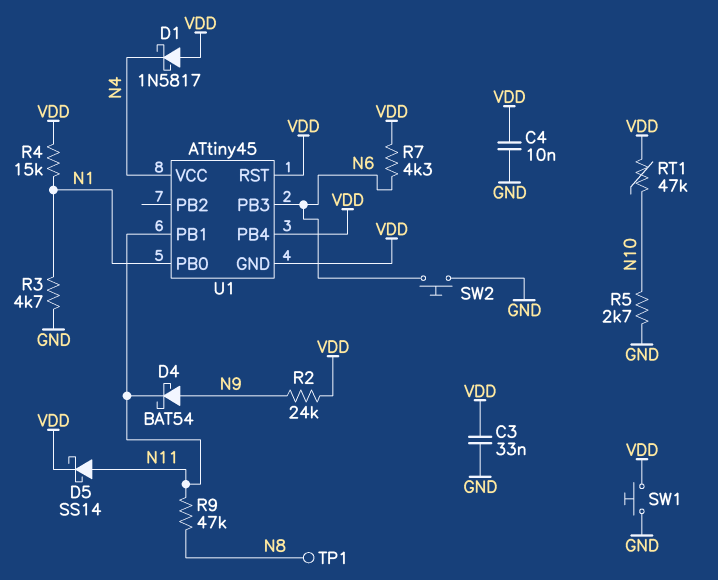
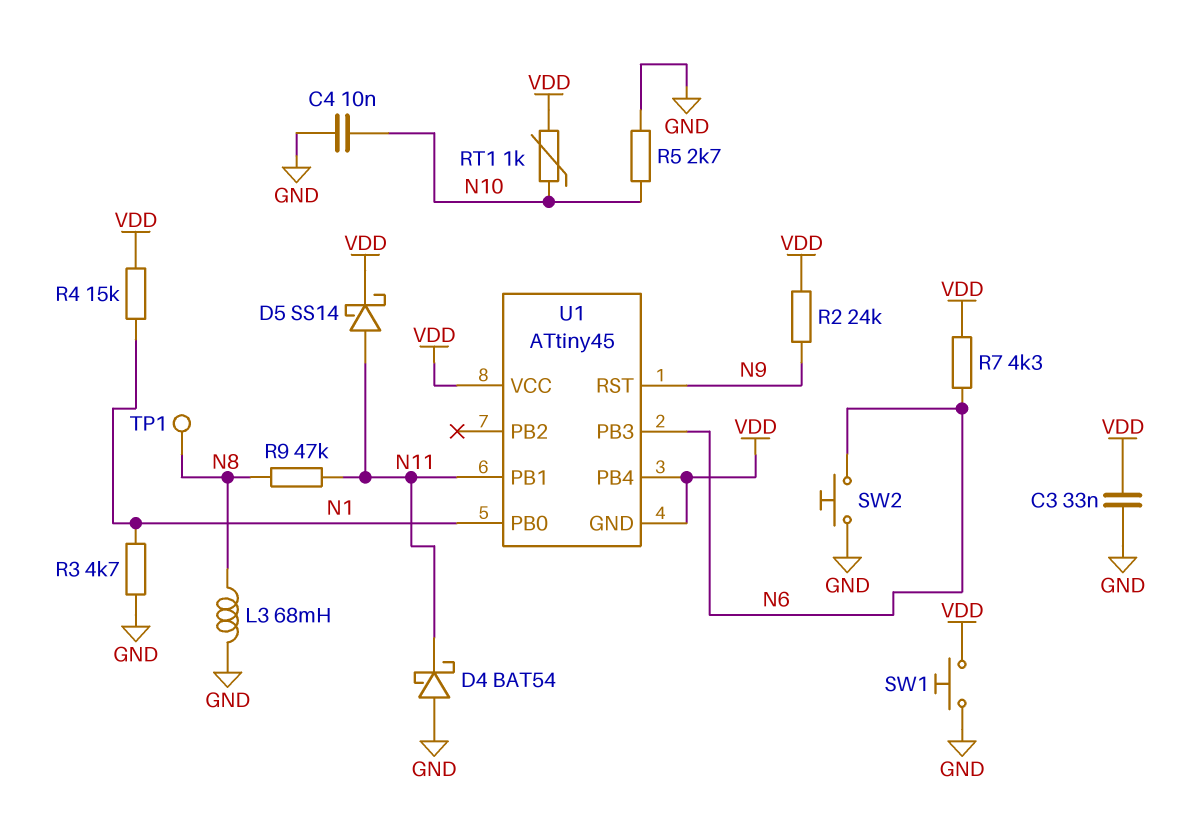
C4: 10nF (GND, VDD) -> 10nF (GND, N10)
D1: schottky 1N5817 (A VDD, K N4) -> none
D4: schottky BAT54 (A N9, K N11) -> schottky BAT54 (A GND, K N11)
L3: none -> 68mH (GND, N8)
RT1: 47k (N10, VDD) -> 1k (N10, VDD)
U1 pin RST: VDD -> N9
U1 pin VCC: N4 -> VDD

